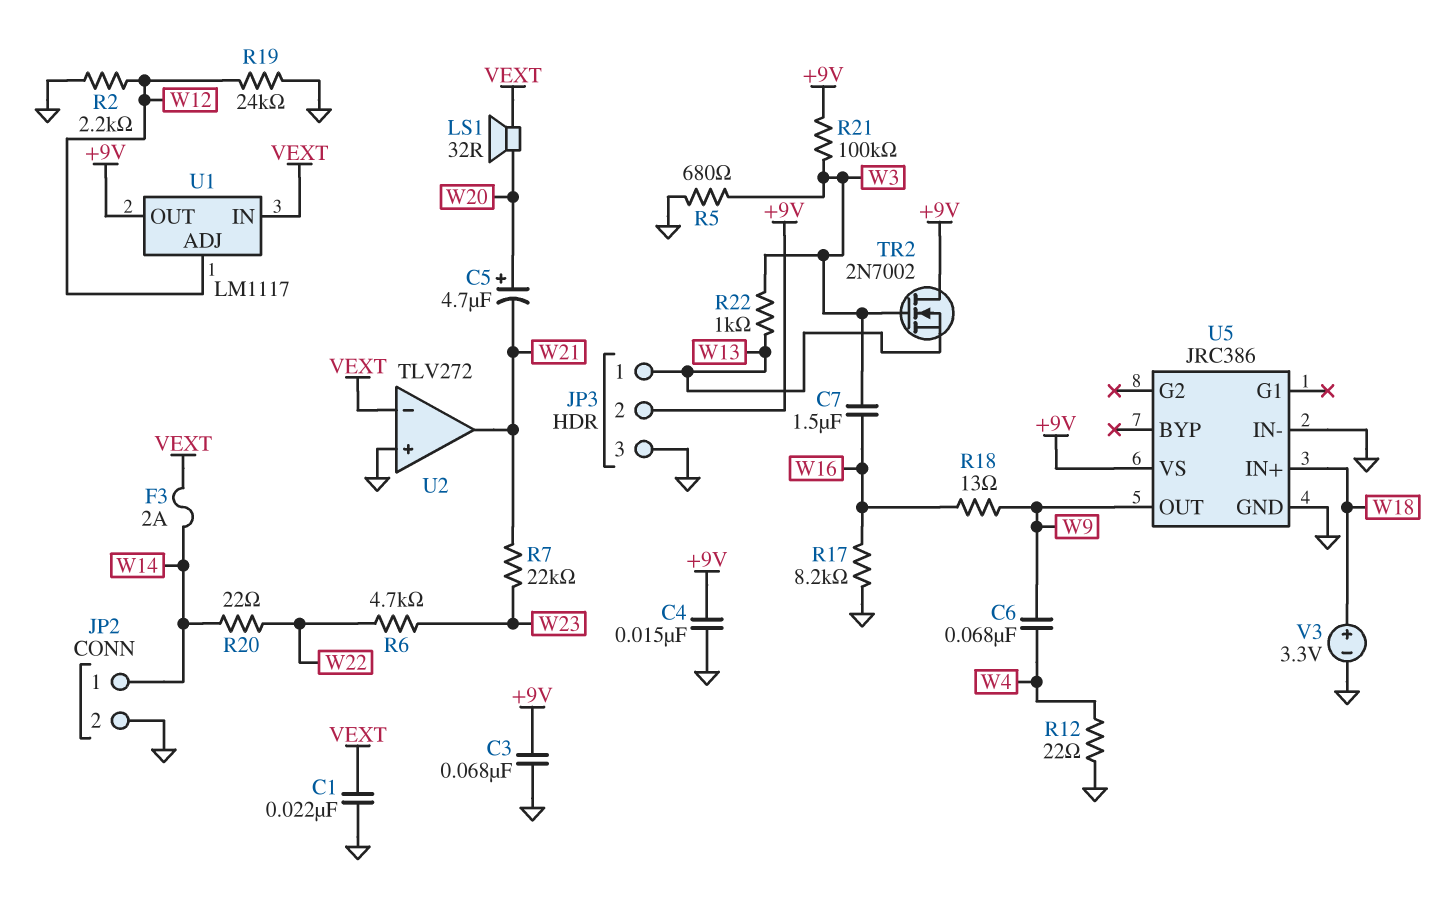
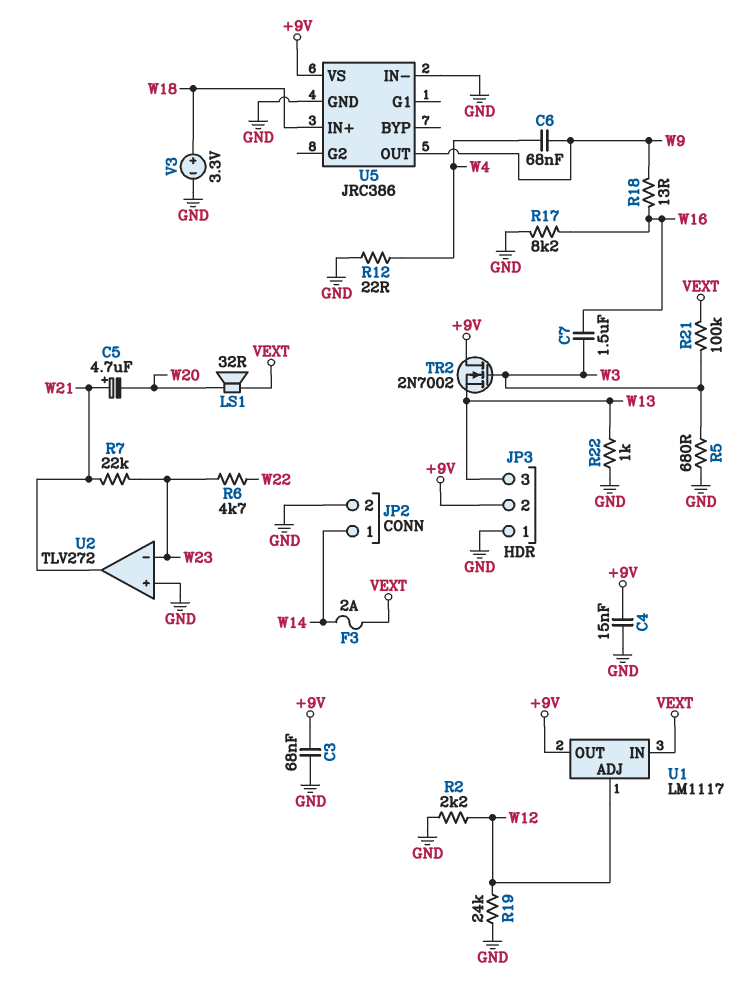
C1: 22nF (GND, VEXT) -> none
C5: 4.7uF (plus W20, minus W21) -> 4.7uF (plus W21, minus W20)
JP3 pin 1: W13 -> GND
JP3 pin 3: GND -> W13
R20: 22 (W14, W22) -> none
R21: 100k (+9V, W3) -> 100k (VEXT, W3)
R22: 1k (W3, W13) -> 1k (GND, W13)
U2 pin in-: VEXT -> W23

